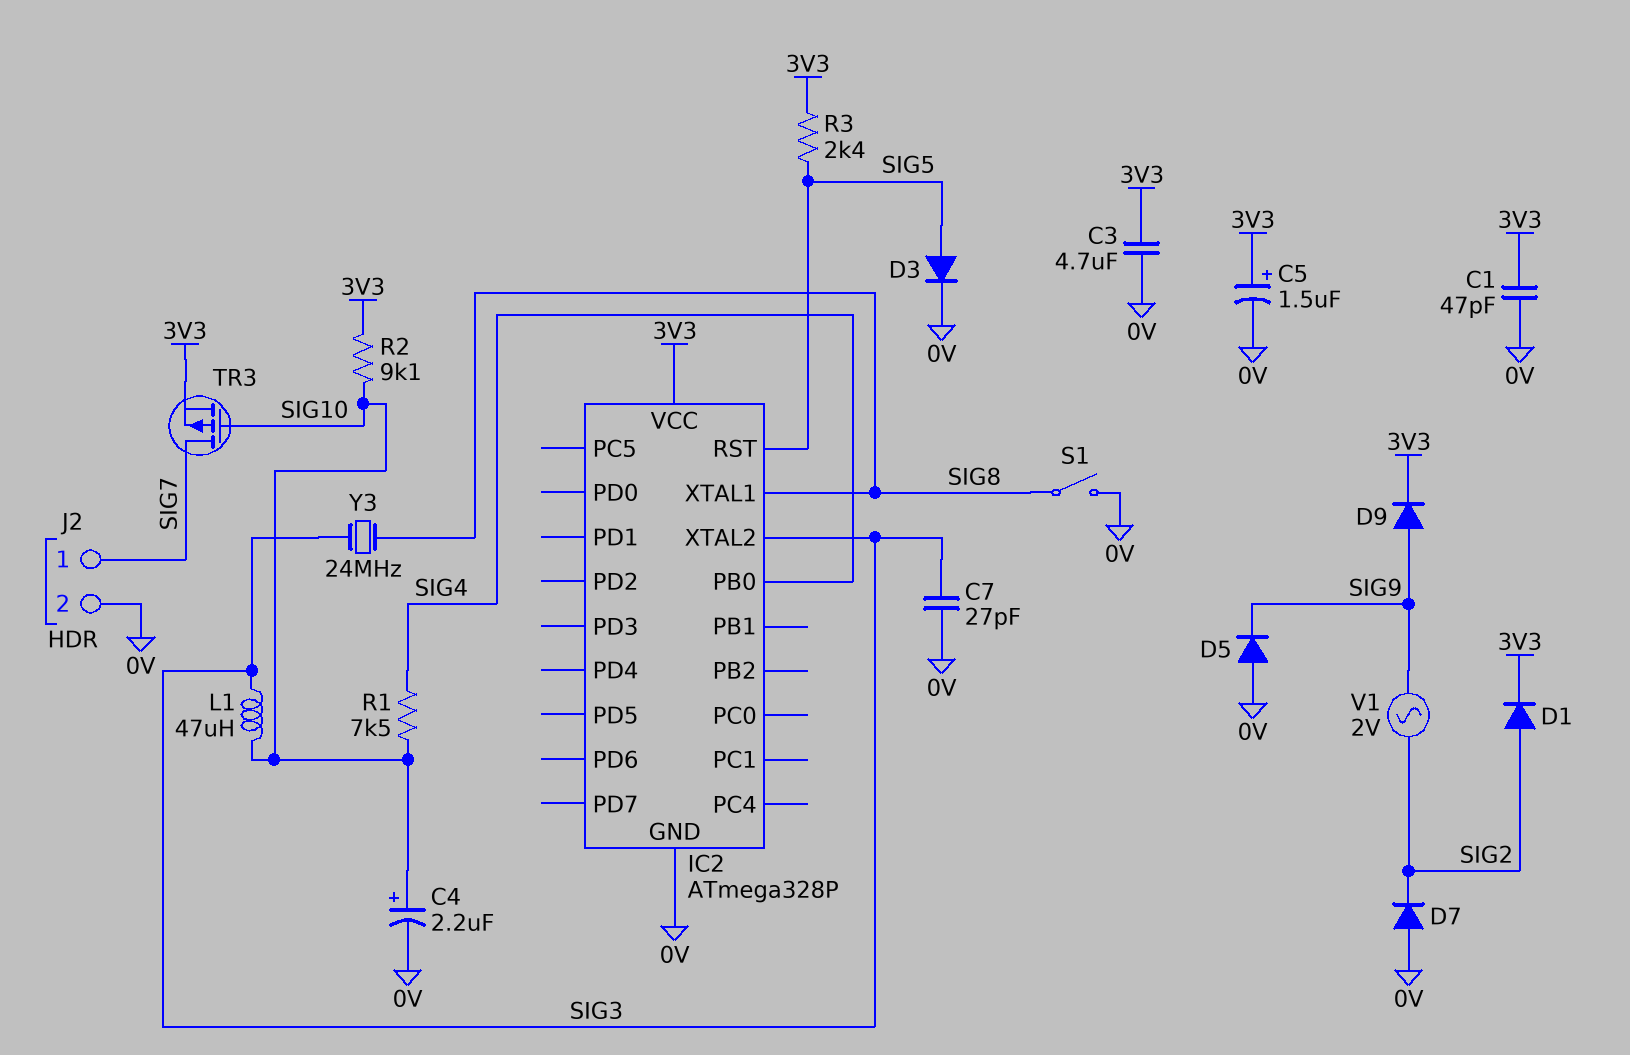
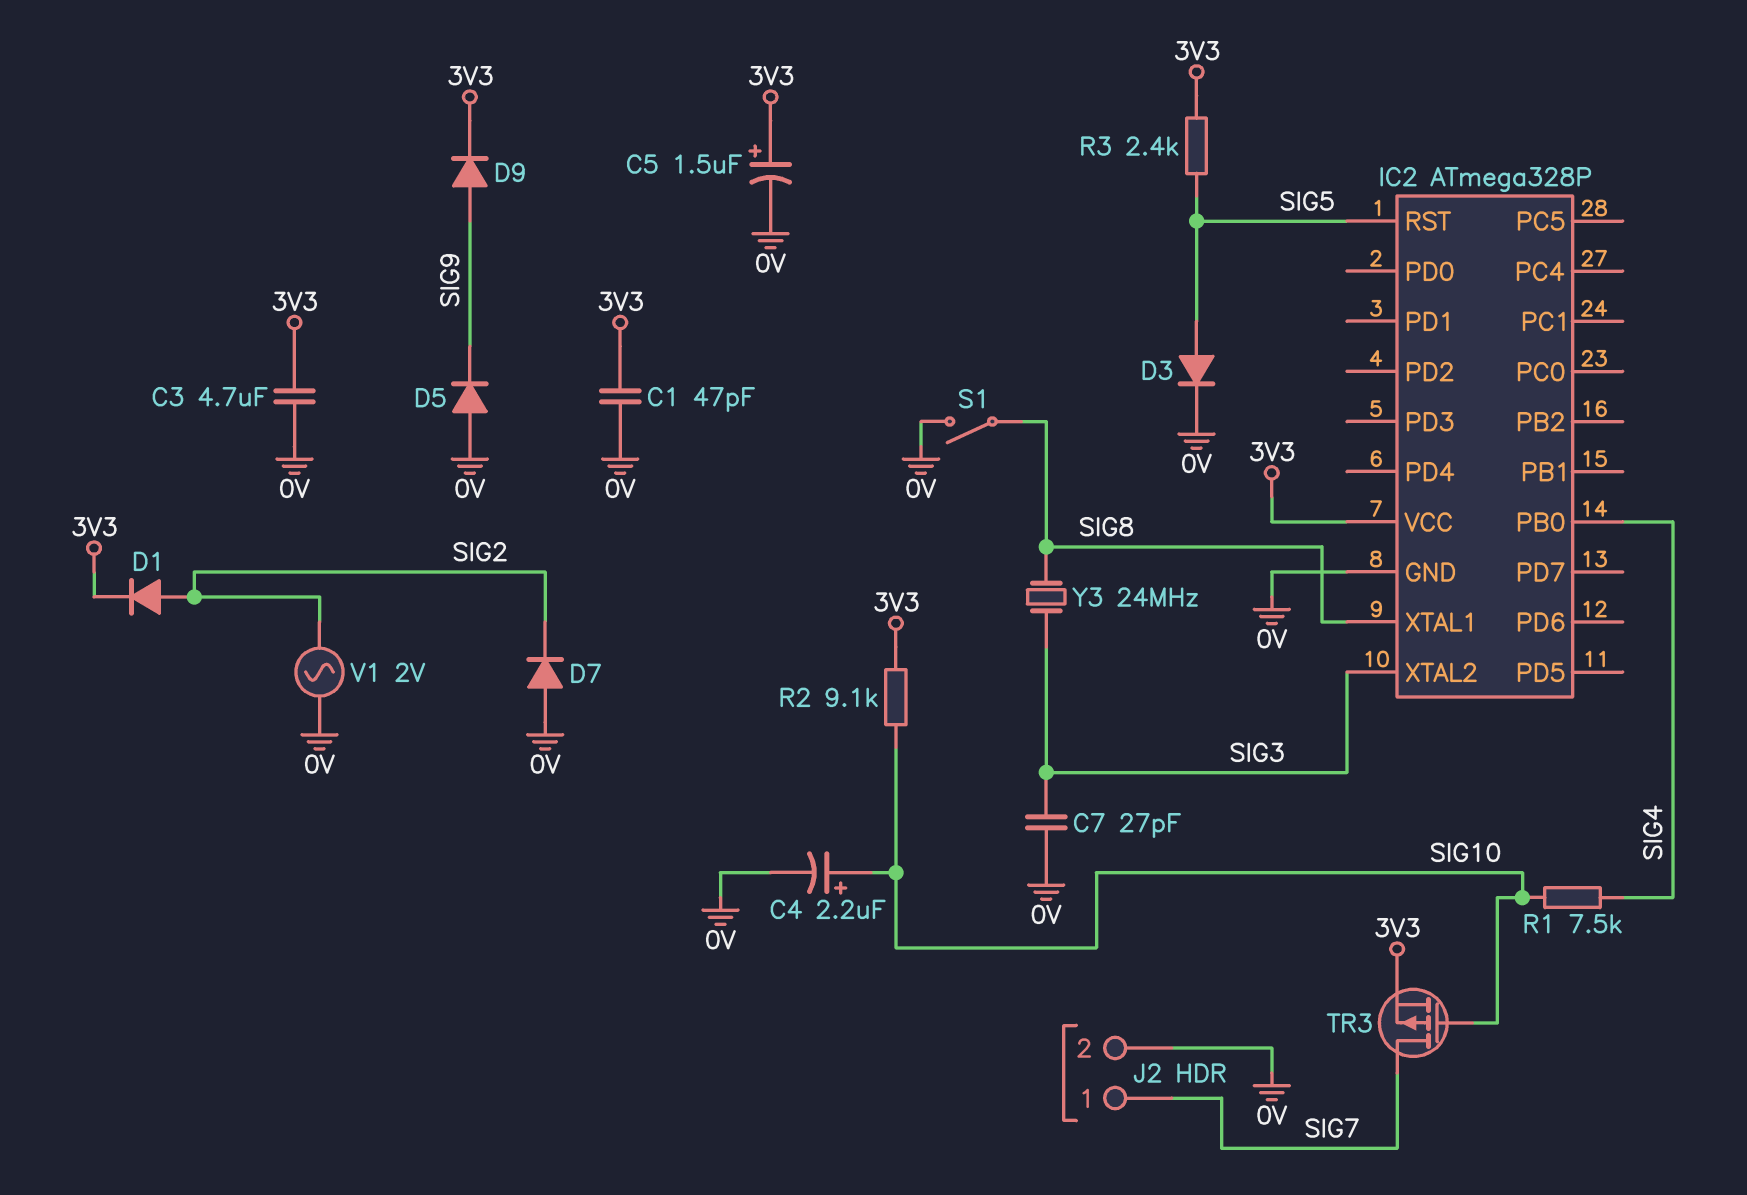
L1: 47uH (SIG3, SIG10) -> none
V1: AC 2V (SIG2, SIG9) -> AC 2V (0V, SIG2)

